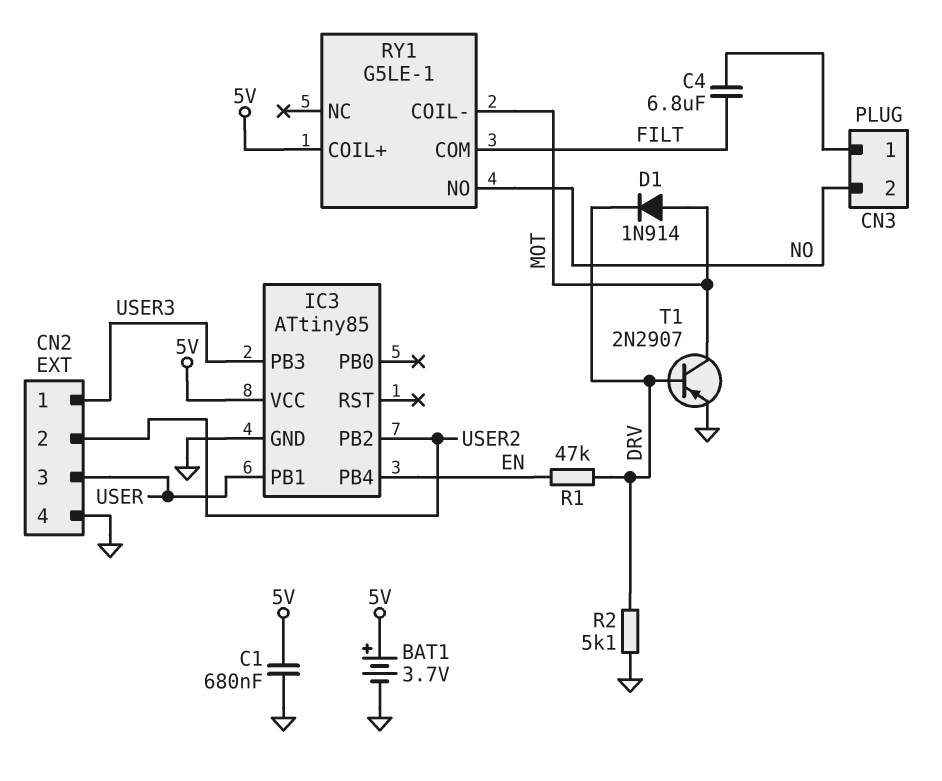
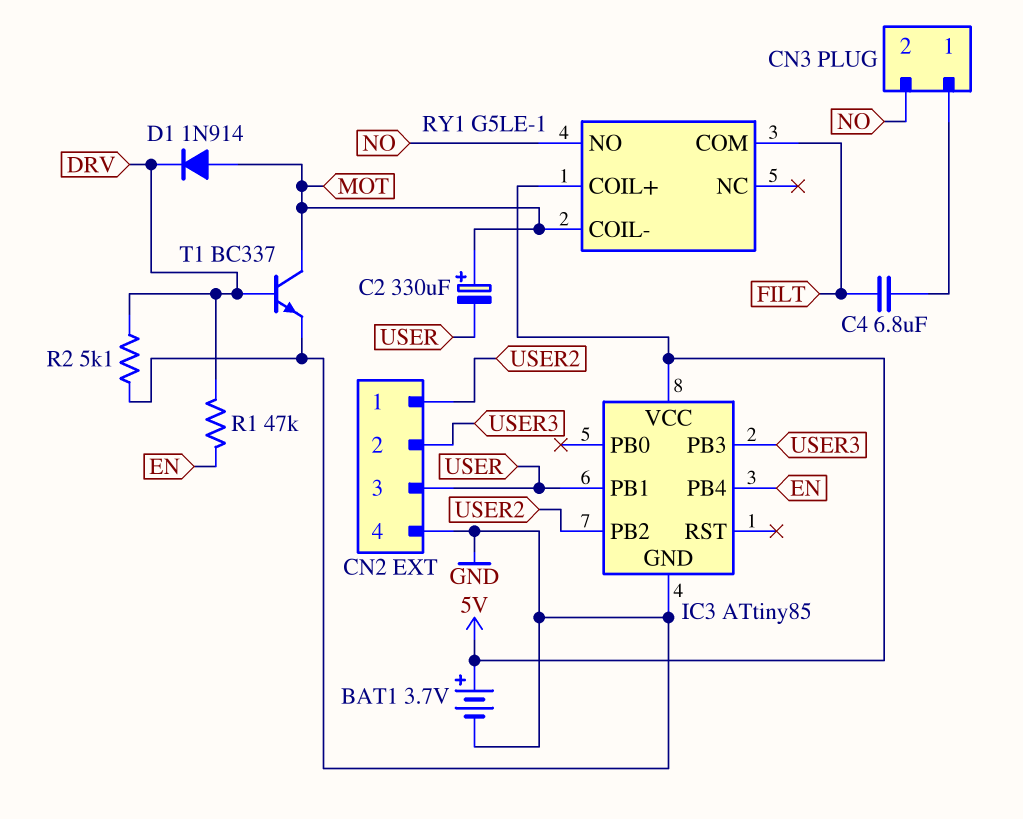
C1: 680nF (5V, GND) -> none
C2: none -> 330uF (plus MOT, minus USER)
CN2 pin 1: USER3 -> USER2
CN2 pin 2: USER2 -> USER3
T1: PNP 2N2907 (B DRV, C MOT, E GND) -> NPN BC337 (B DRV, C MOT, E GND)

